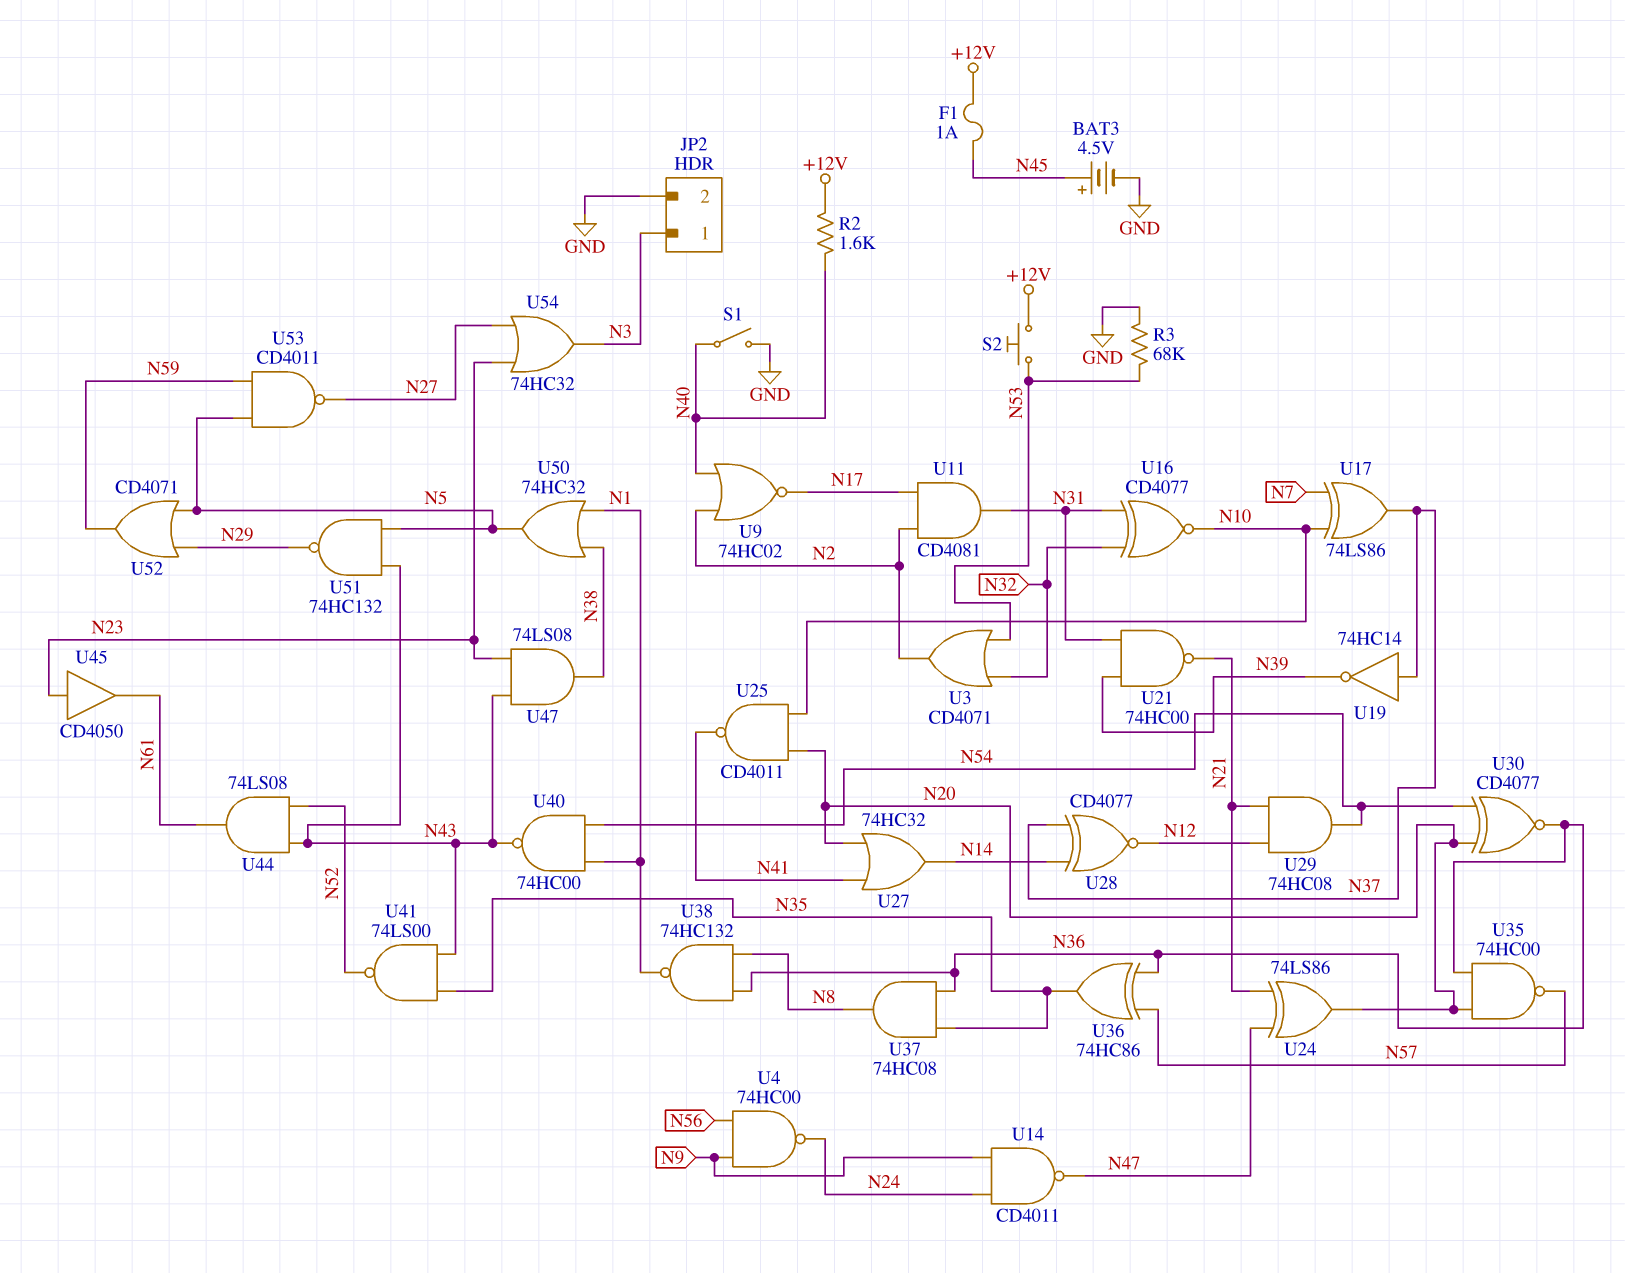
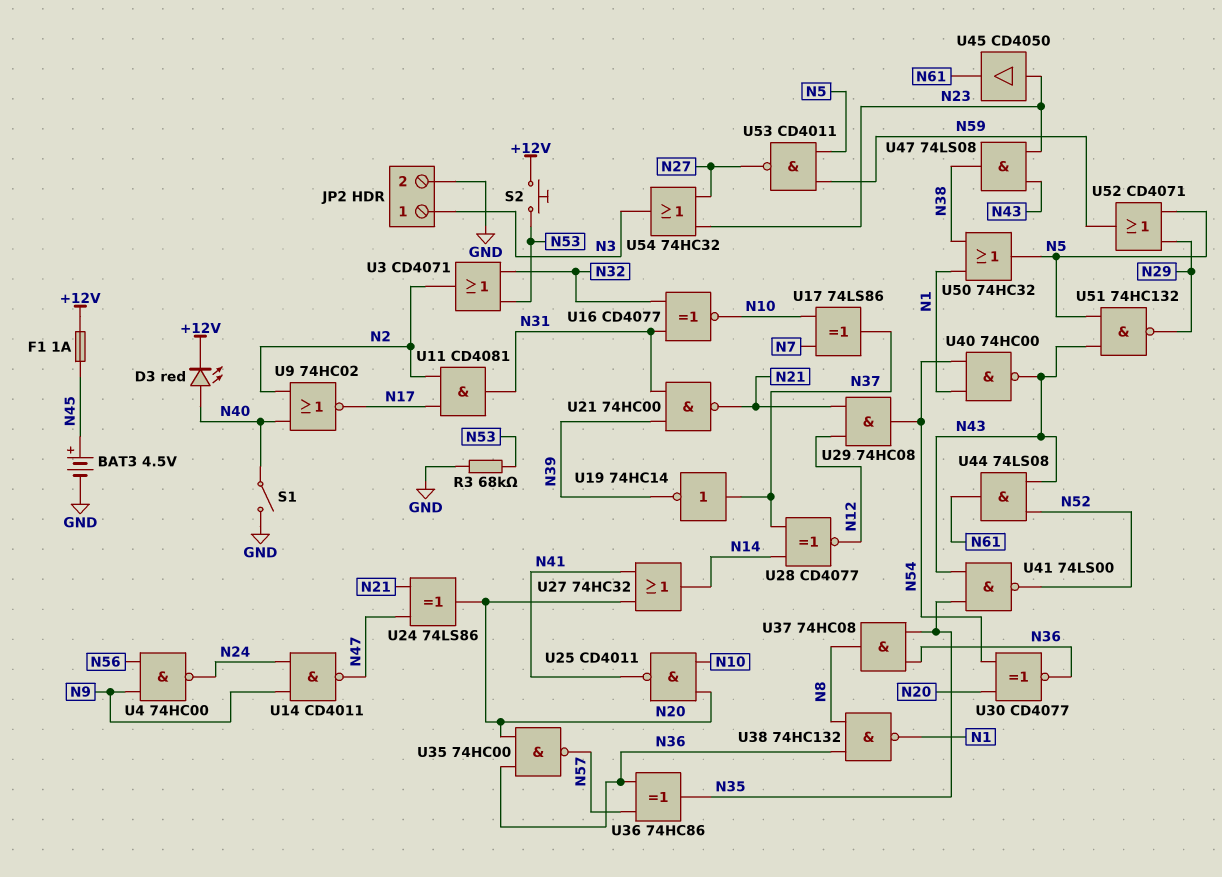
D3: none -> LED red (A N40, K +12V)
R2: 1.6k (+12V, N40) -> none

